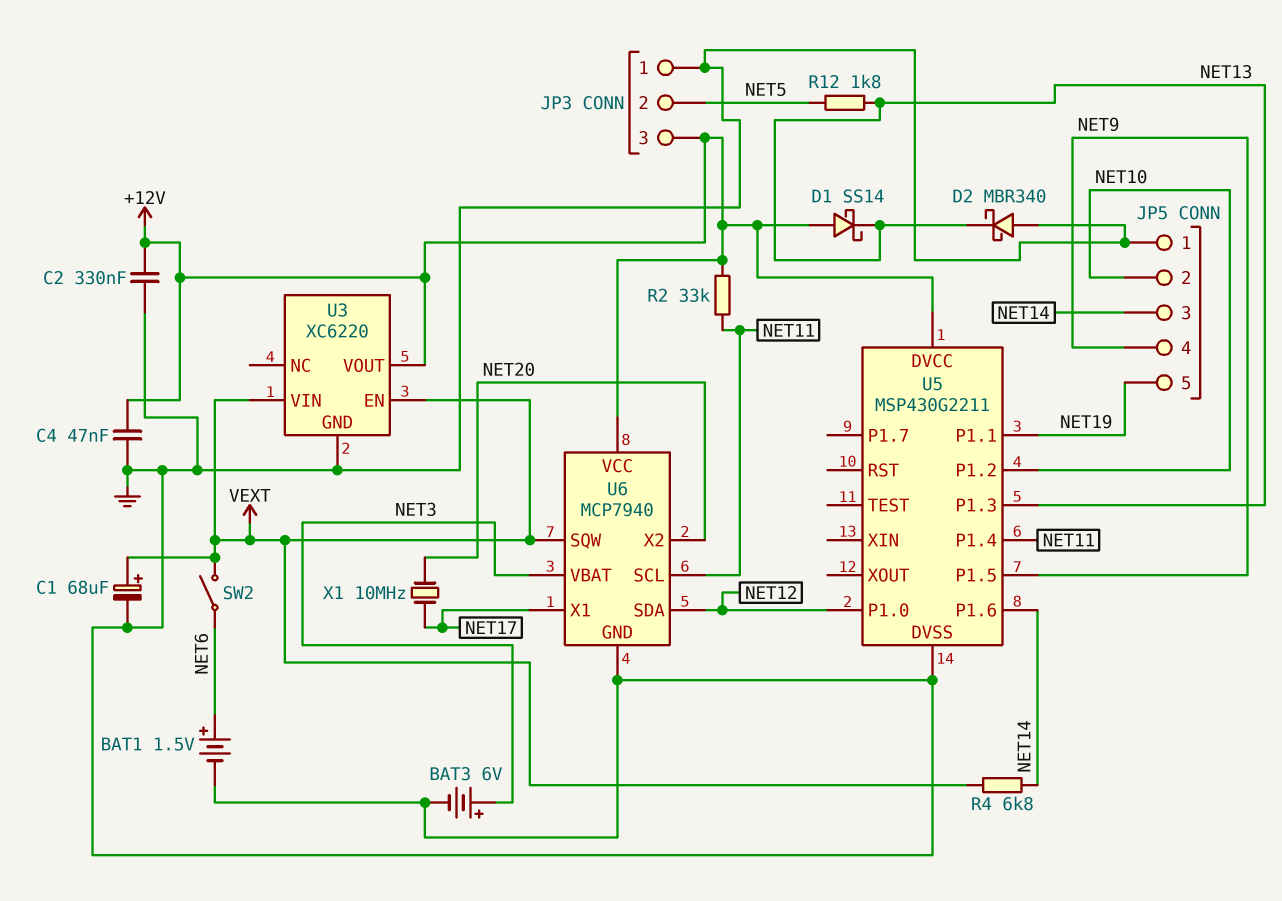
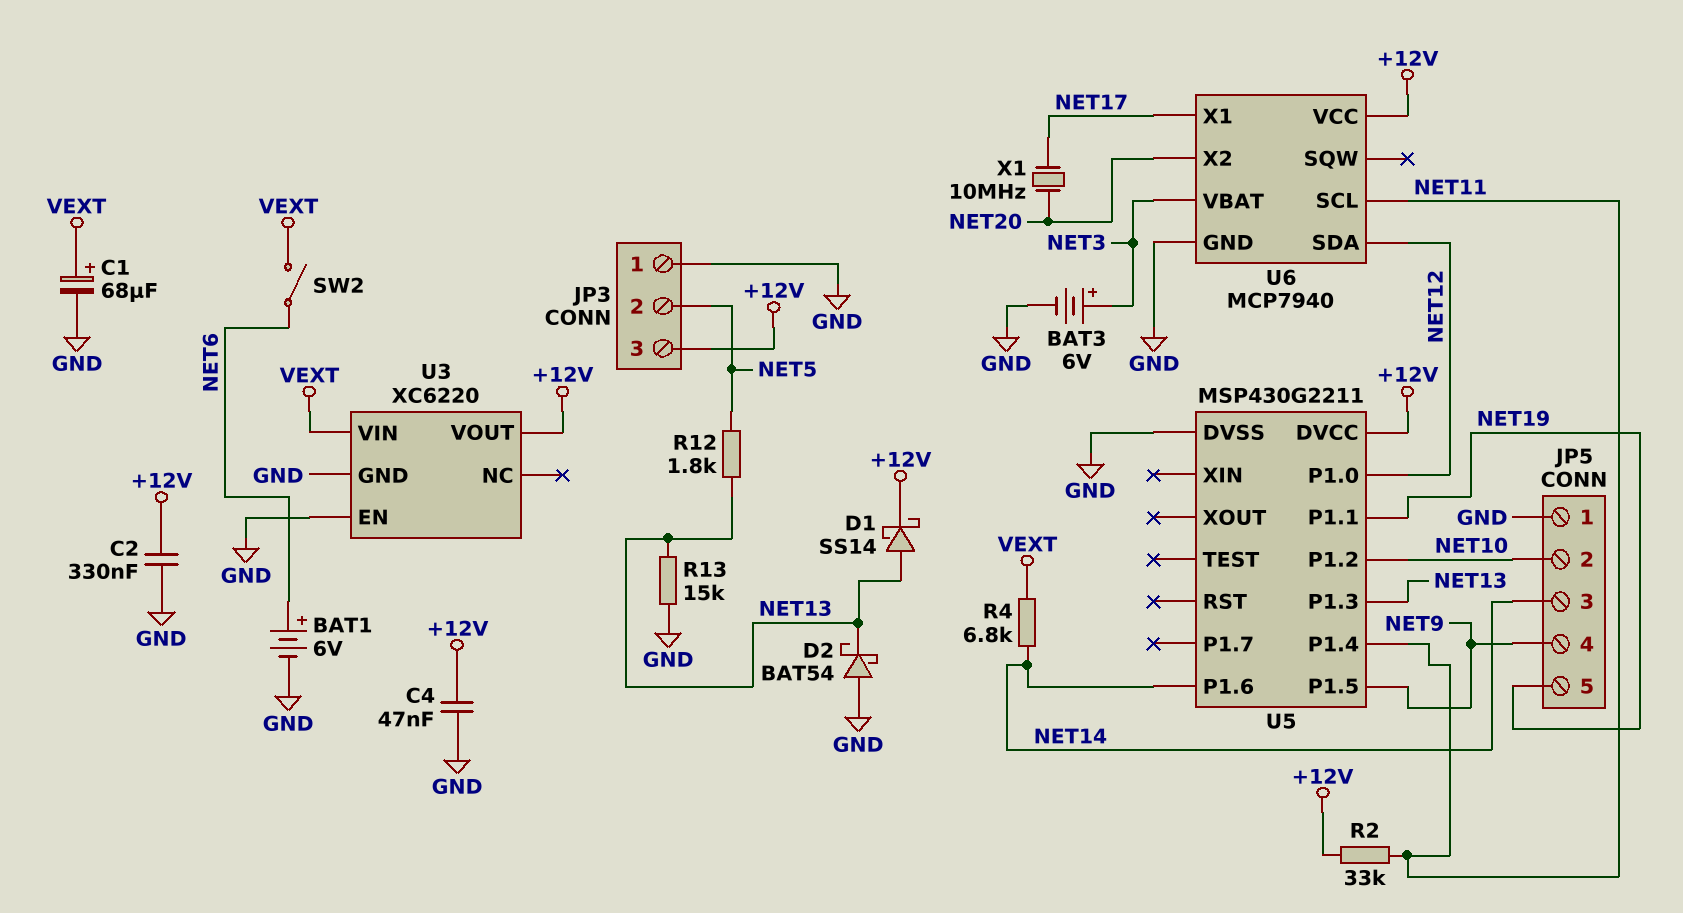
BAT1: 1.5V (plus NET6, minus GND) -> 6V (plus NET6, minus GND)
D1: schottky SS14 (A +12V, K NET13) -> schottky SS14 (A NET13, K +12V)
D2: schottky MBR340 (A GND, K NET13) -> schottky BAT54 (A GND, K NET13)
R13: none -> 15k (GND, NET13)
U3 pin EN: VEXT -> GND
U6 pin SQW: VEXT -> none

